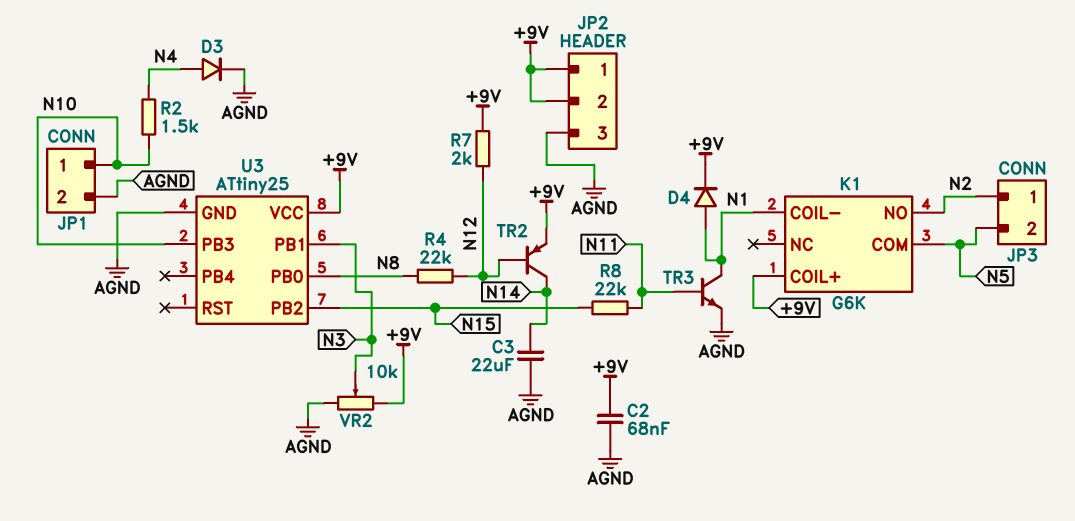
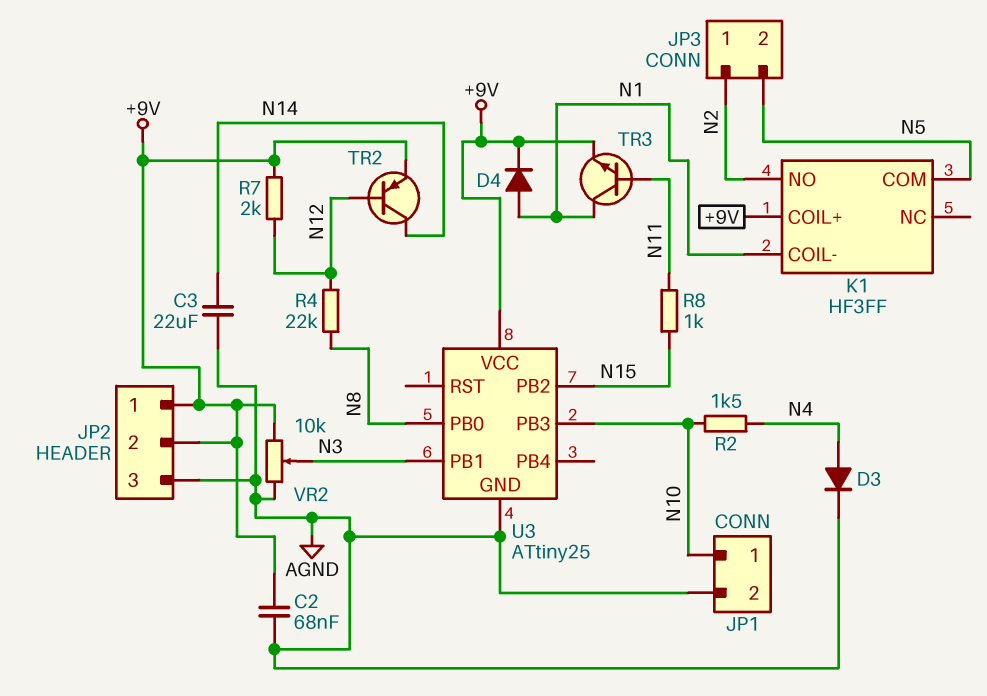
K1: G6K -> HF3FF
R8: 22k (N11, N15) -> 1k (N11, N15)
TR3: NPN (B N11, C N1, E AGND) -> NPN (B N11, C N1, E +9V)

